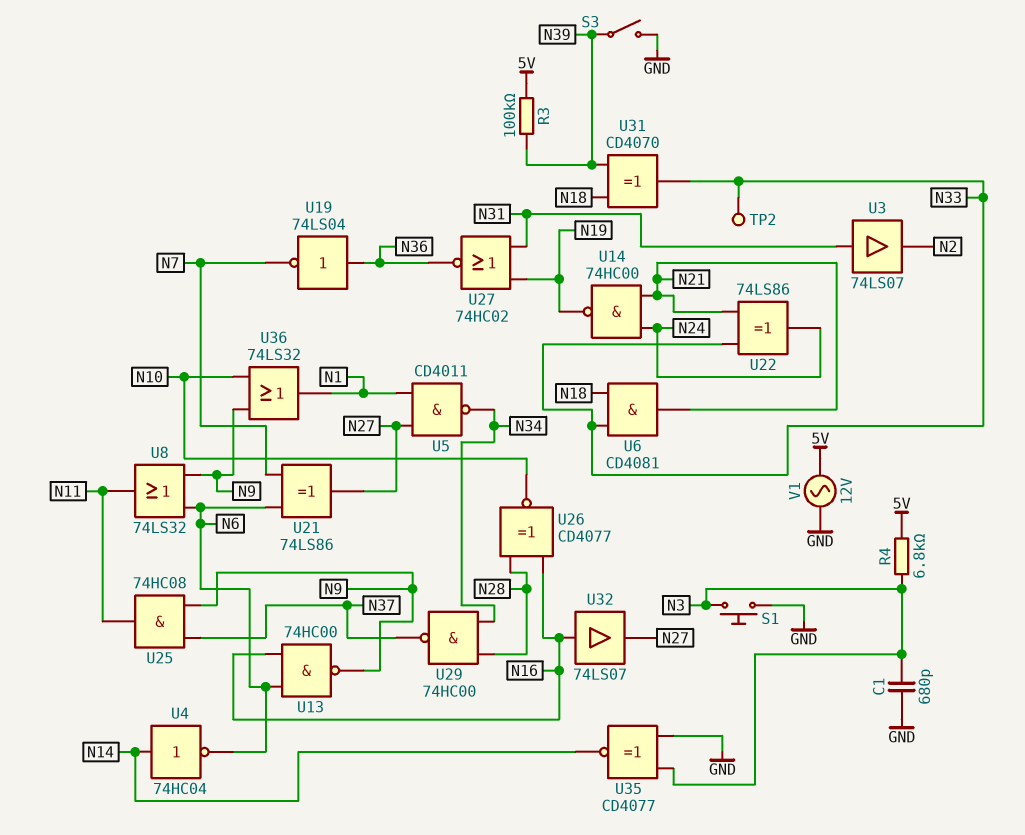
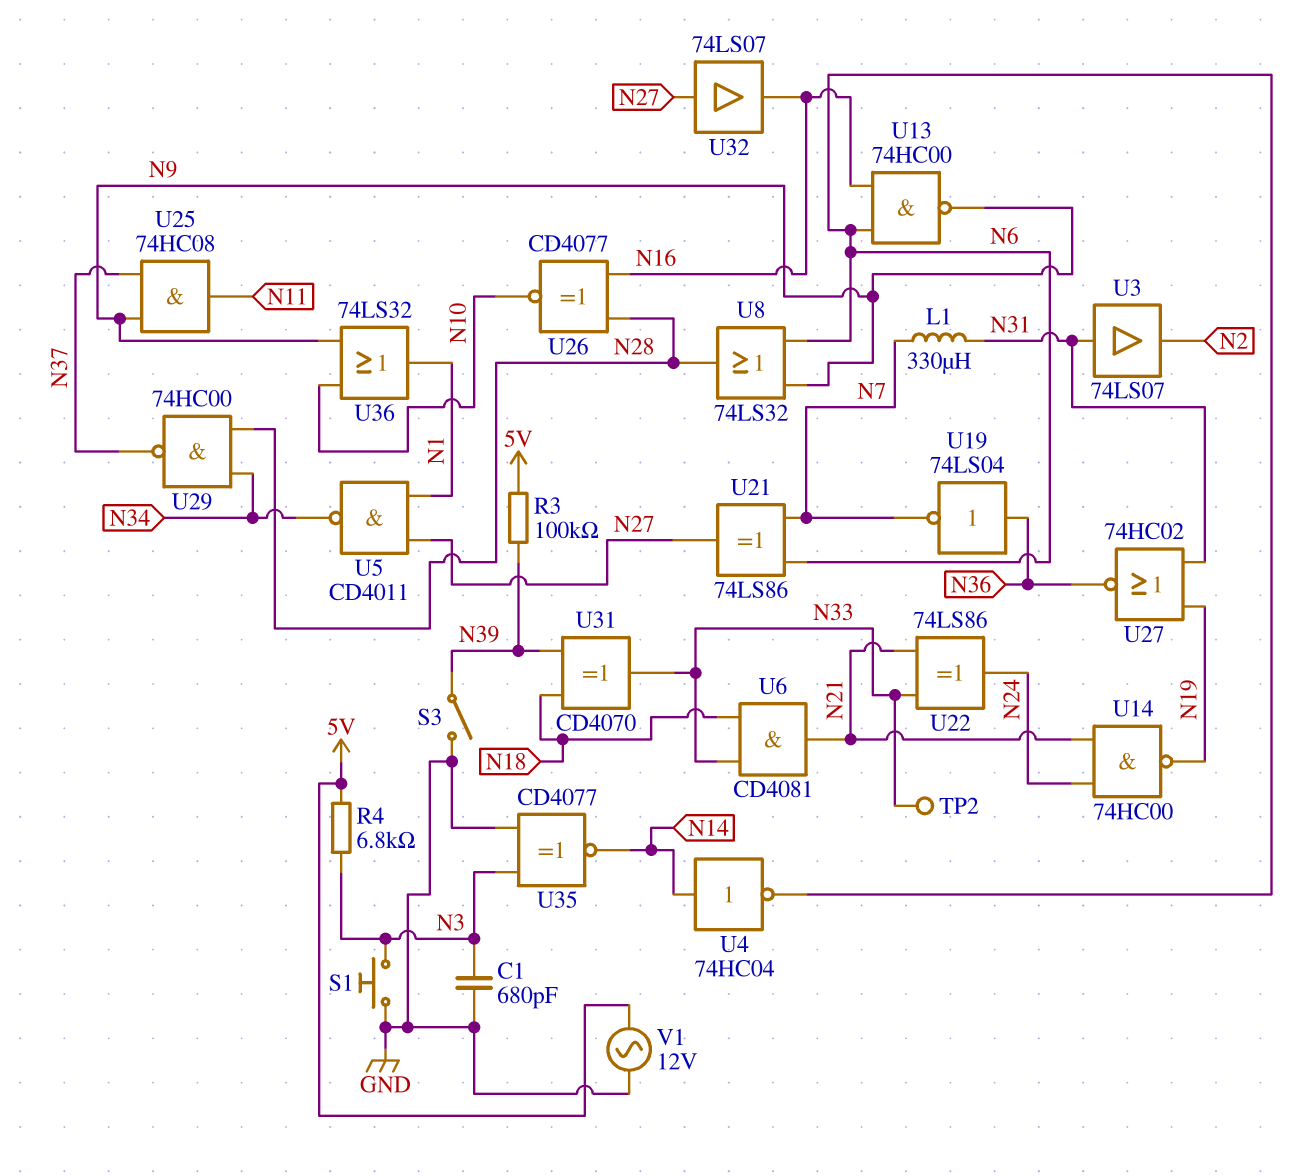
L1: none -> 330uH (N7, N31)
U8: OR 74LS32 (in N6, in N9, out N11) -> OR 74LS32 (in N6, in N9, out N28)
U32: buffer 74LS07 (in N16, out N27) -> buffer 74LS07 (in N27, out N16)

